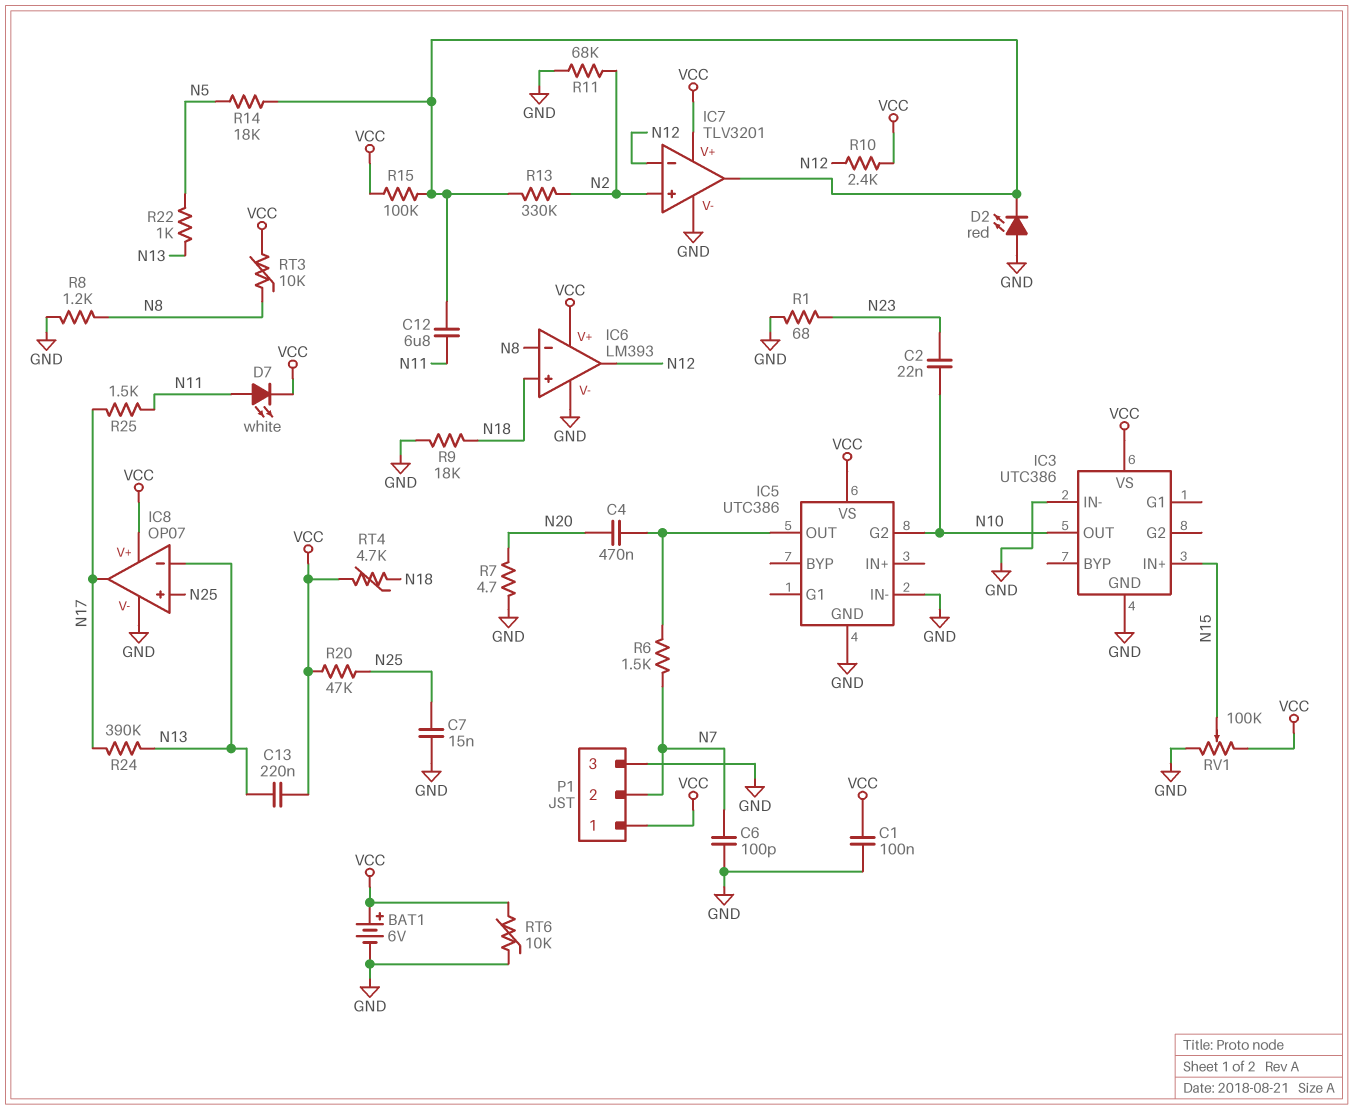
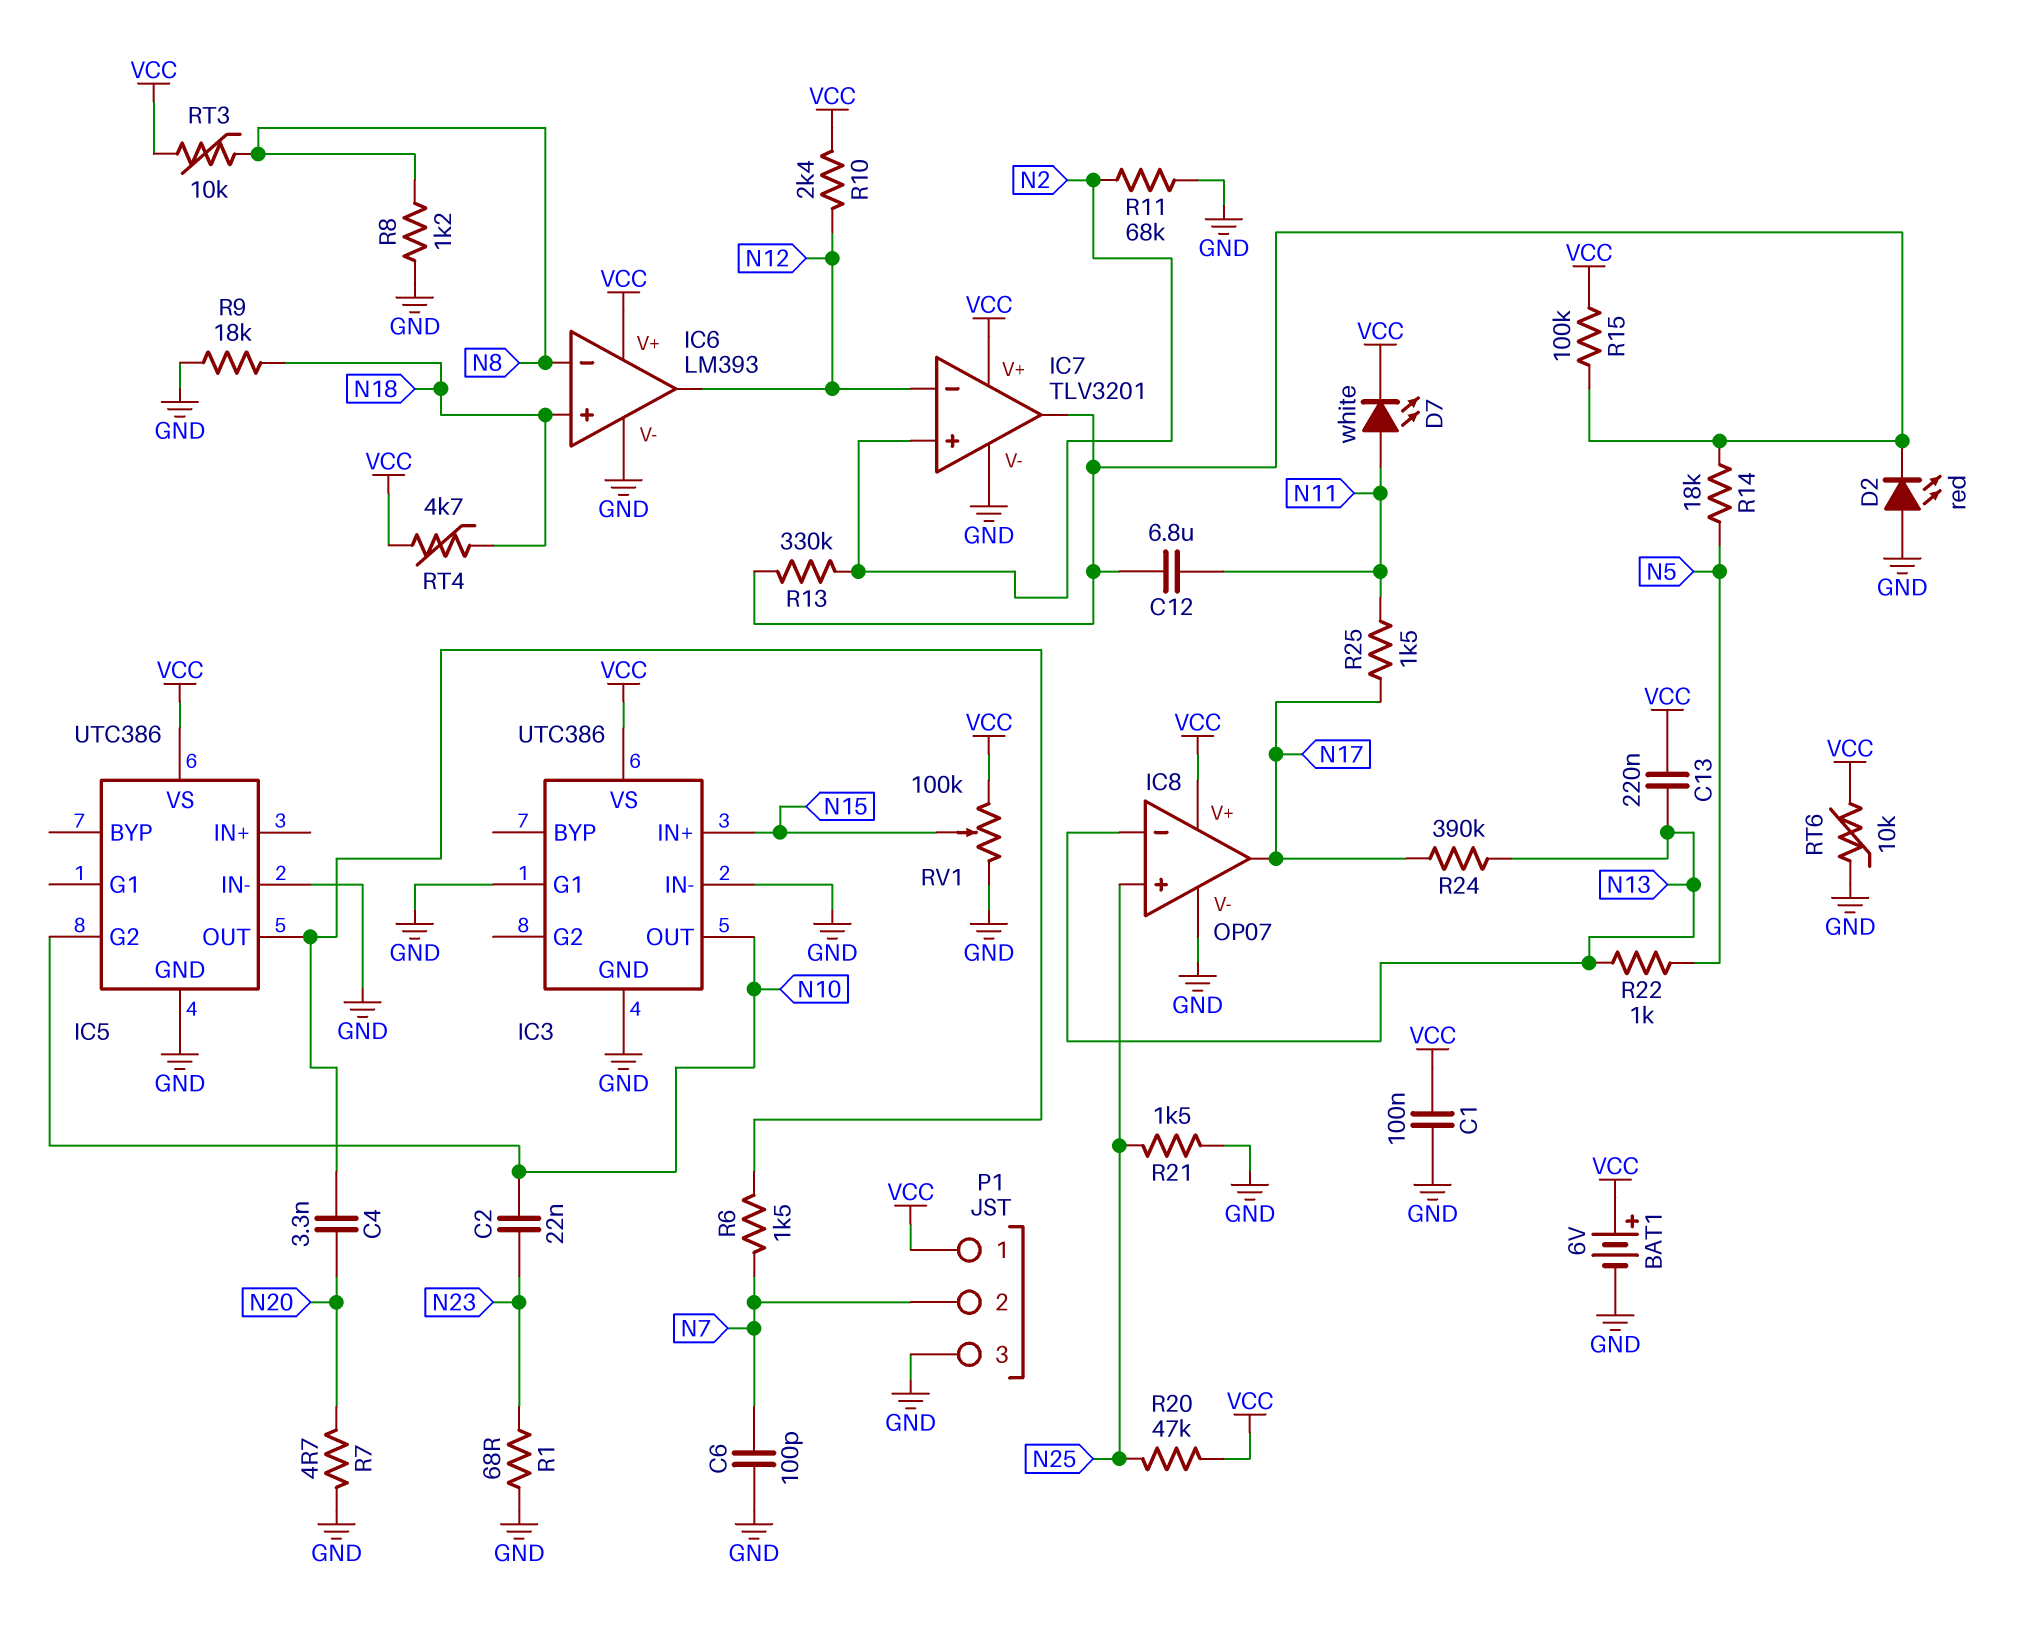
C4: 470nF (IC5/OUT, N20) -> 3.3nF (IC5/OUT, N20)
C7: 15nF (GND, N25) -> none
IC3 pin G1: none -> GND
R21: none -> 1.5k (GND, N25)

